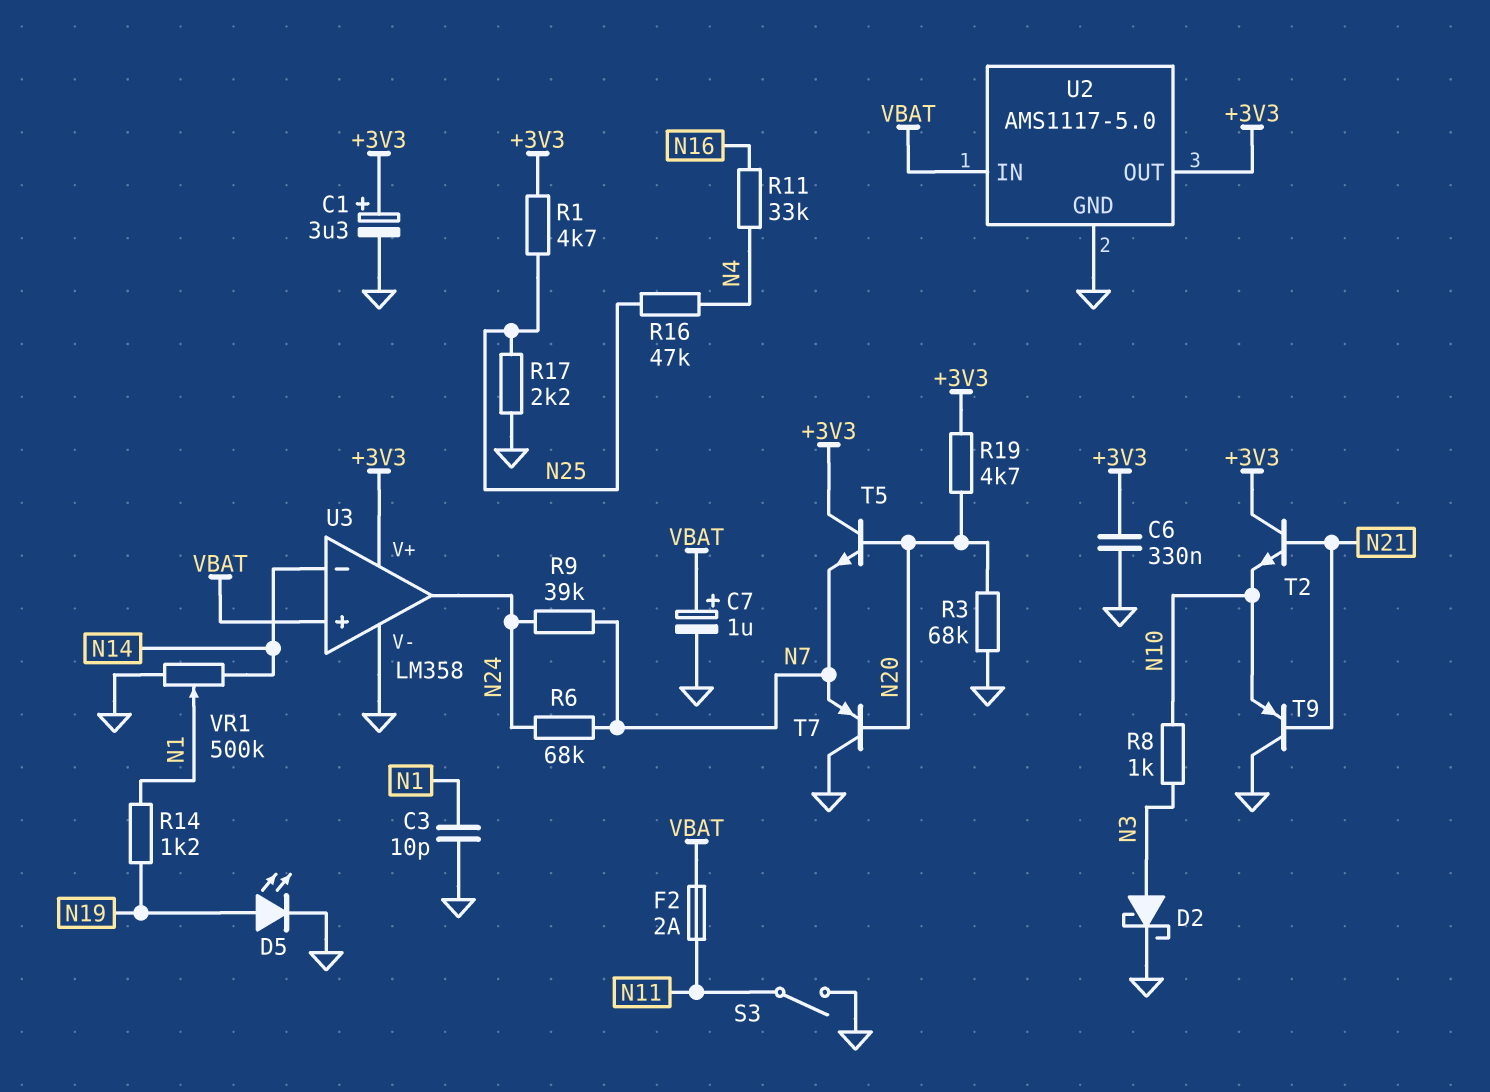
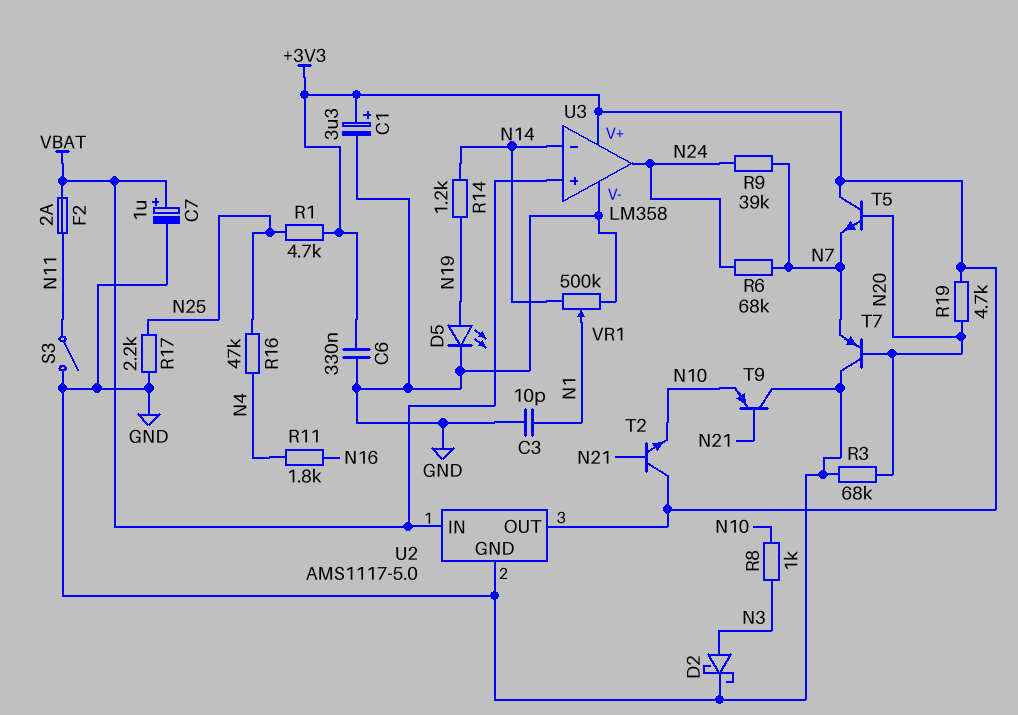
R11: 33k (N4, N16) -> 1.8k (N4, N16)
R14: 1.2k (N1, N19) -> 1.2k (N14, N19)

